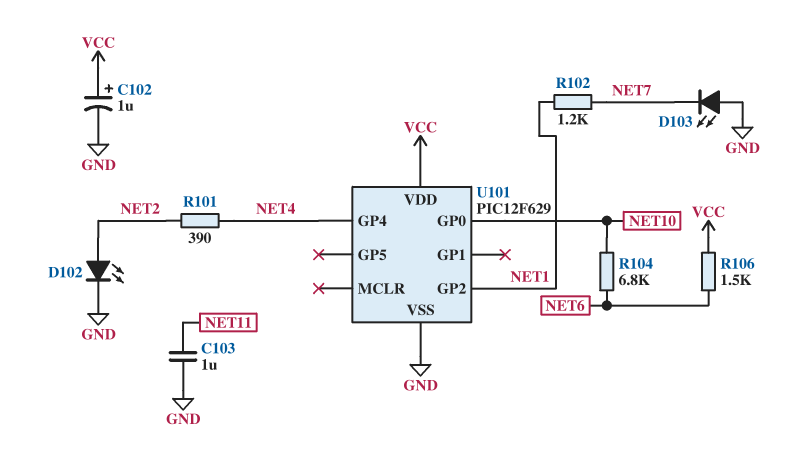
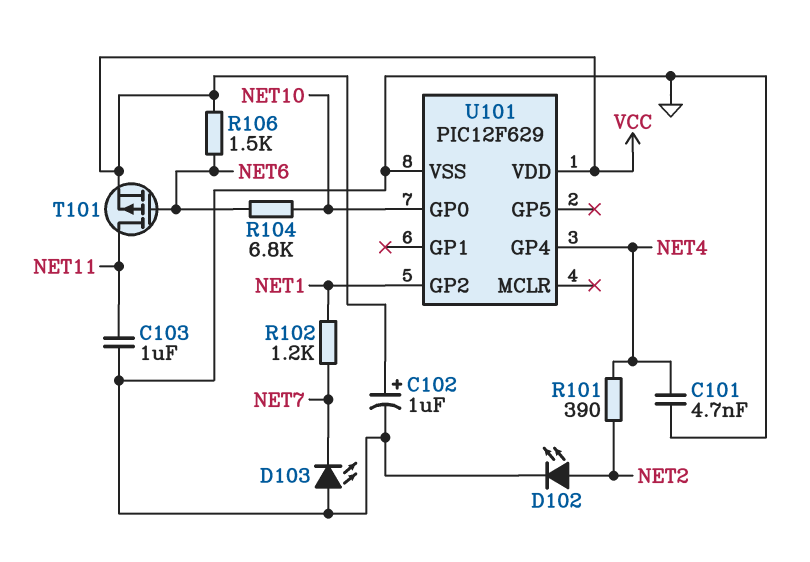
C101: none -> 4.7nF (GND, NET4)
T101: none -> PMOS (G NET6, D NET11, S VCC)

